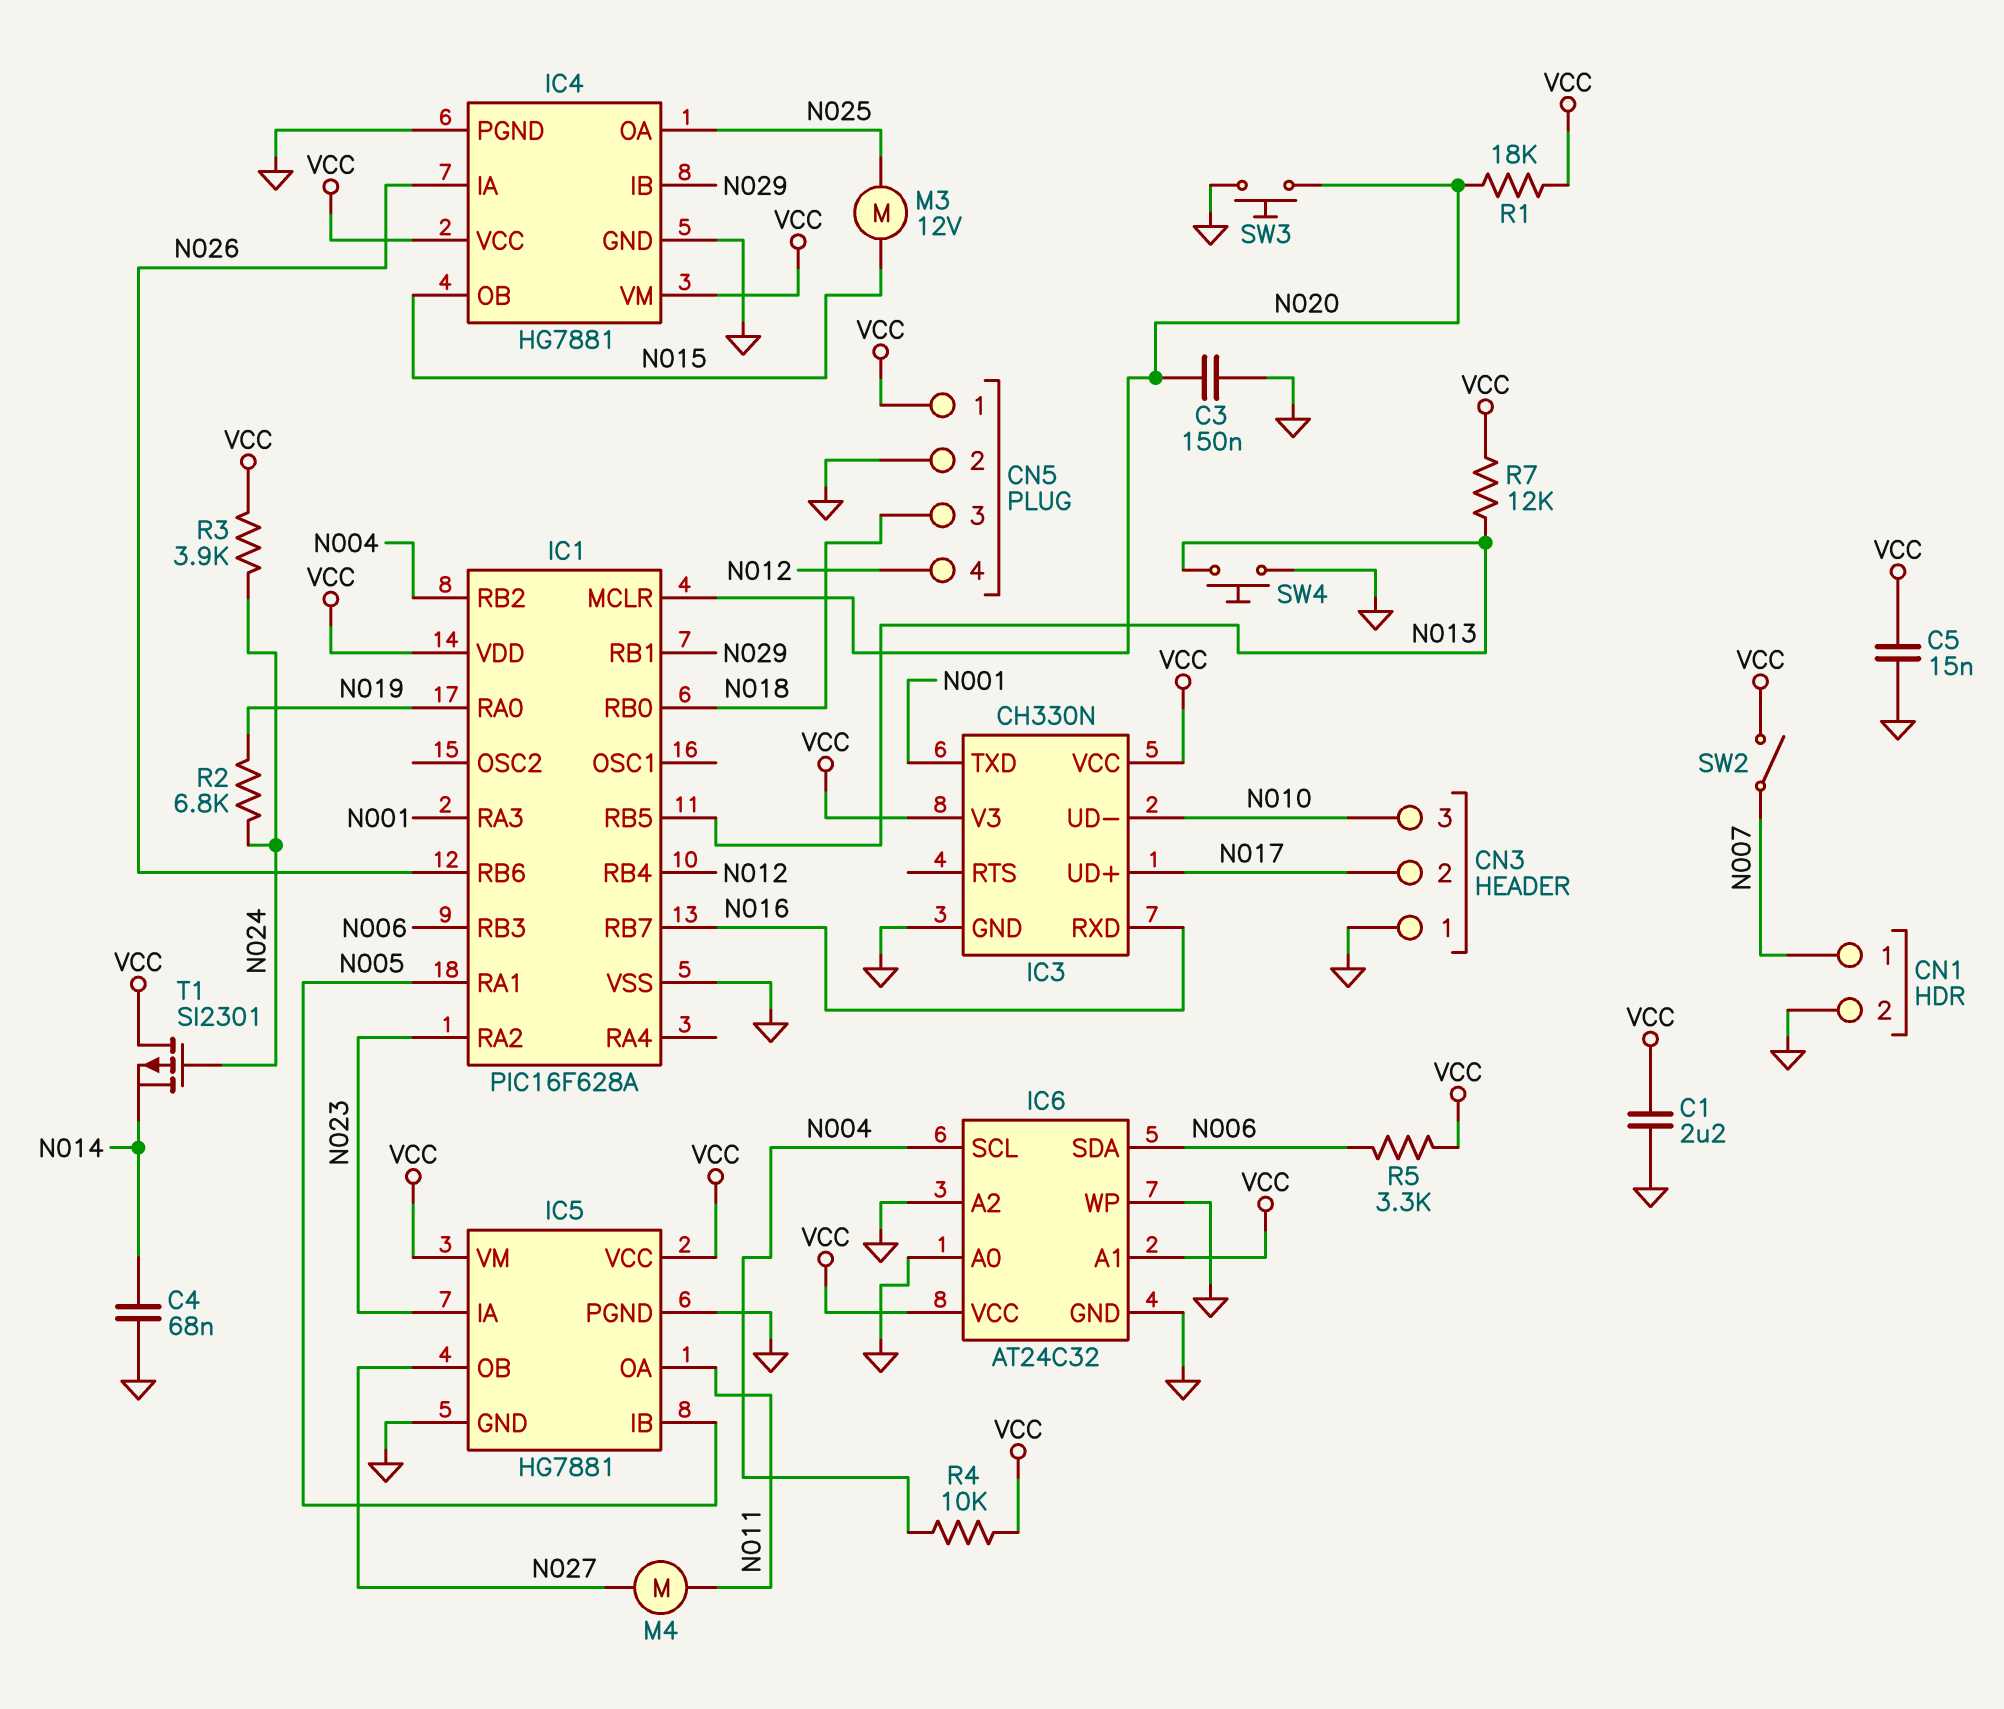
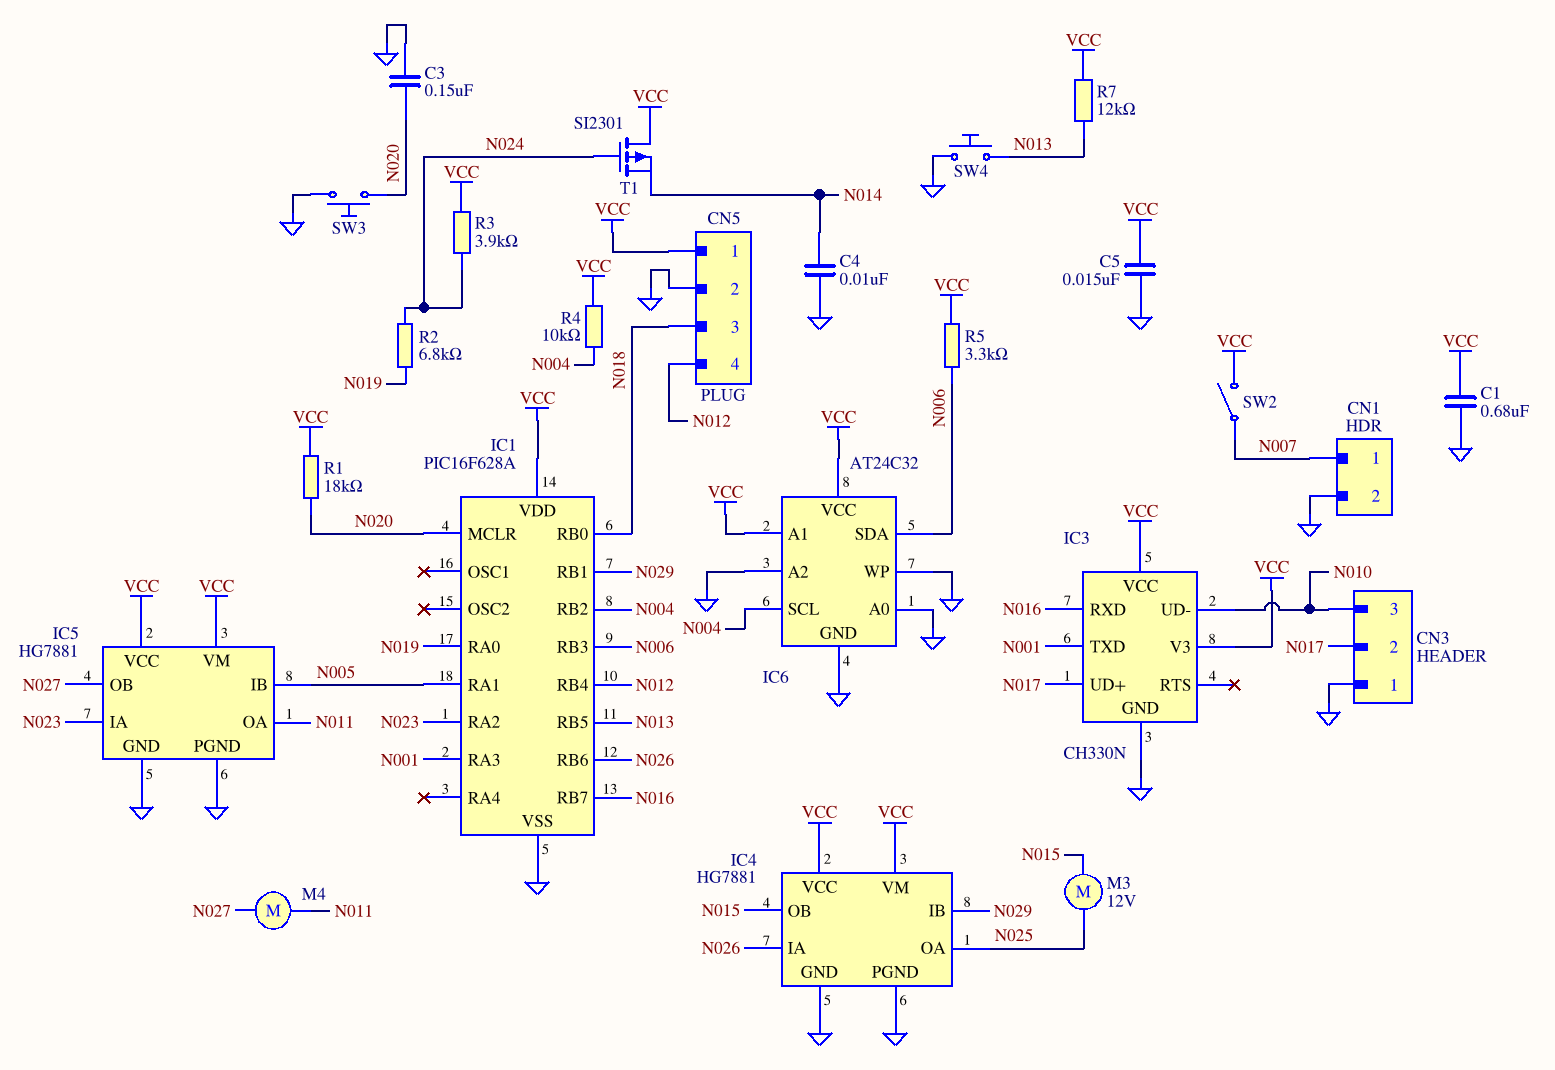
C1: 2.2uF (GND, VCC) -> 680nF (GND, VCC)
C4: 68nF (GND, N014) -> 10nF (GND, N014)

